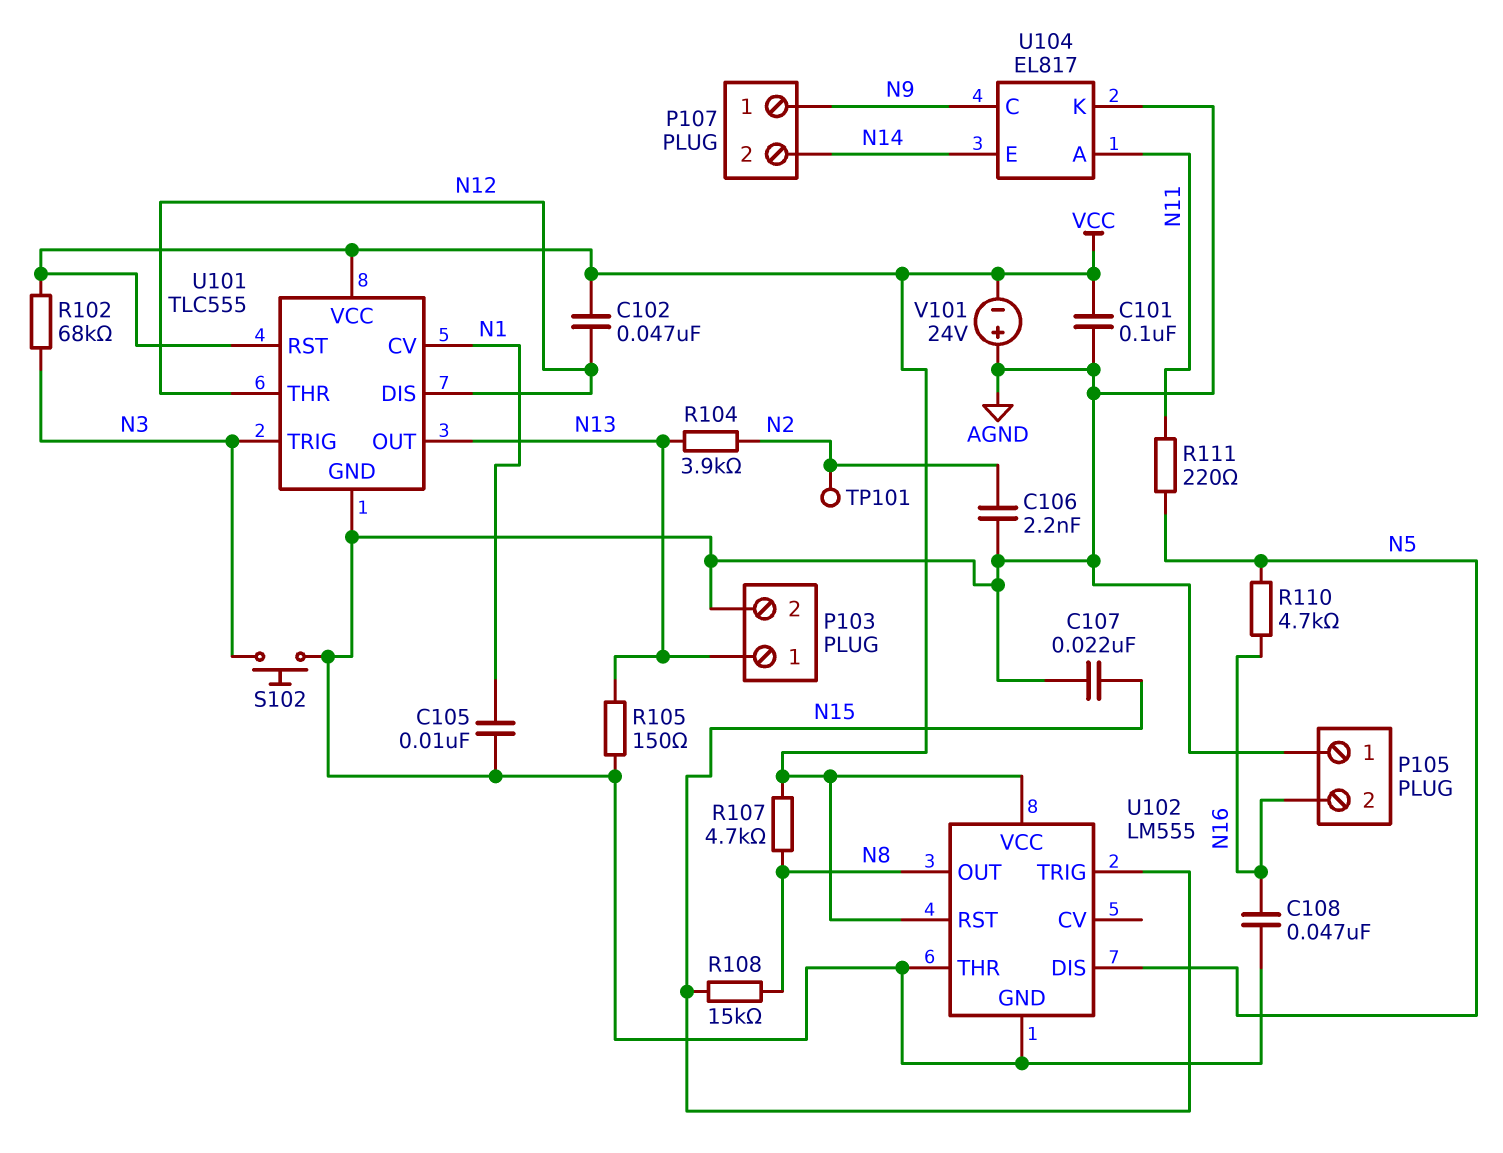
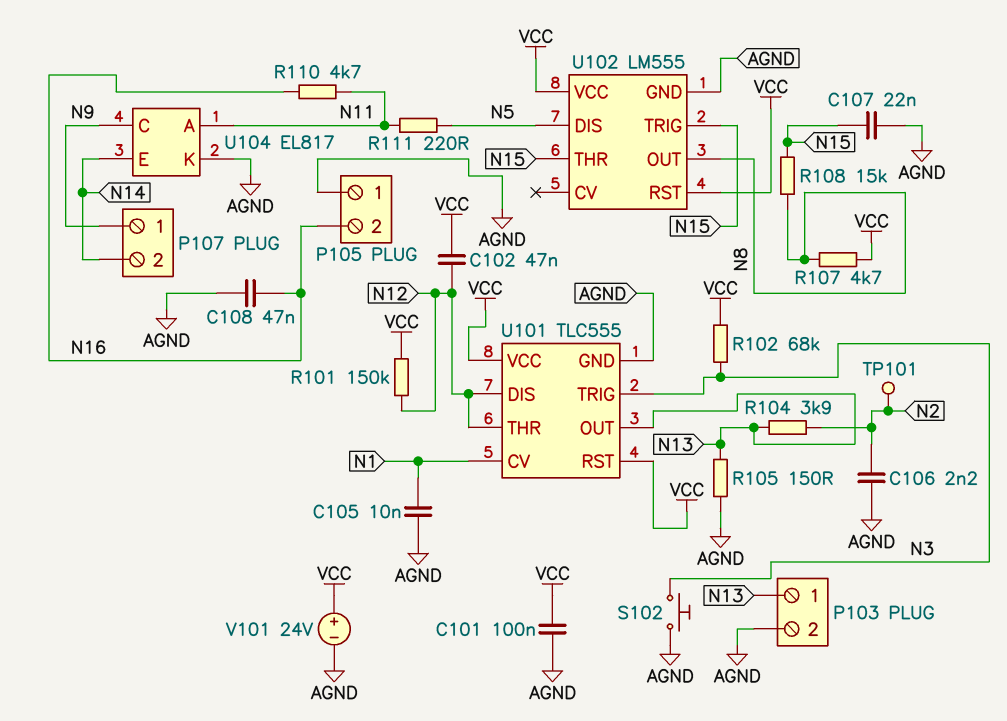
R101: none -> 150k (N12, VCC)
R110: 4.7k (N5, N16) -> 4.7k (N11, N16)
U102 pin THR: AGND -> N15
V101: 24V (plus AGND, minus VCC) -> 24V (plus VCC, minus AGND)

